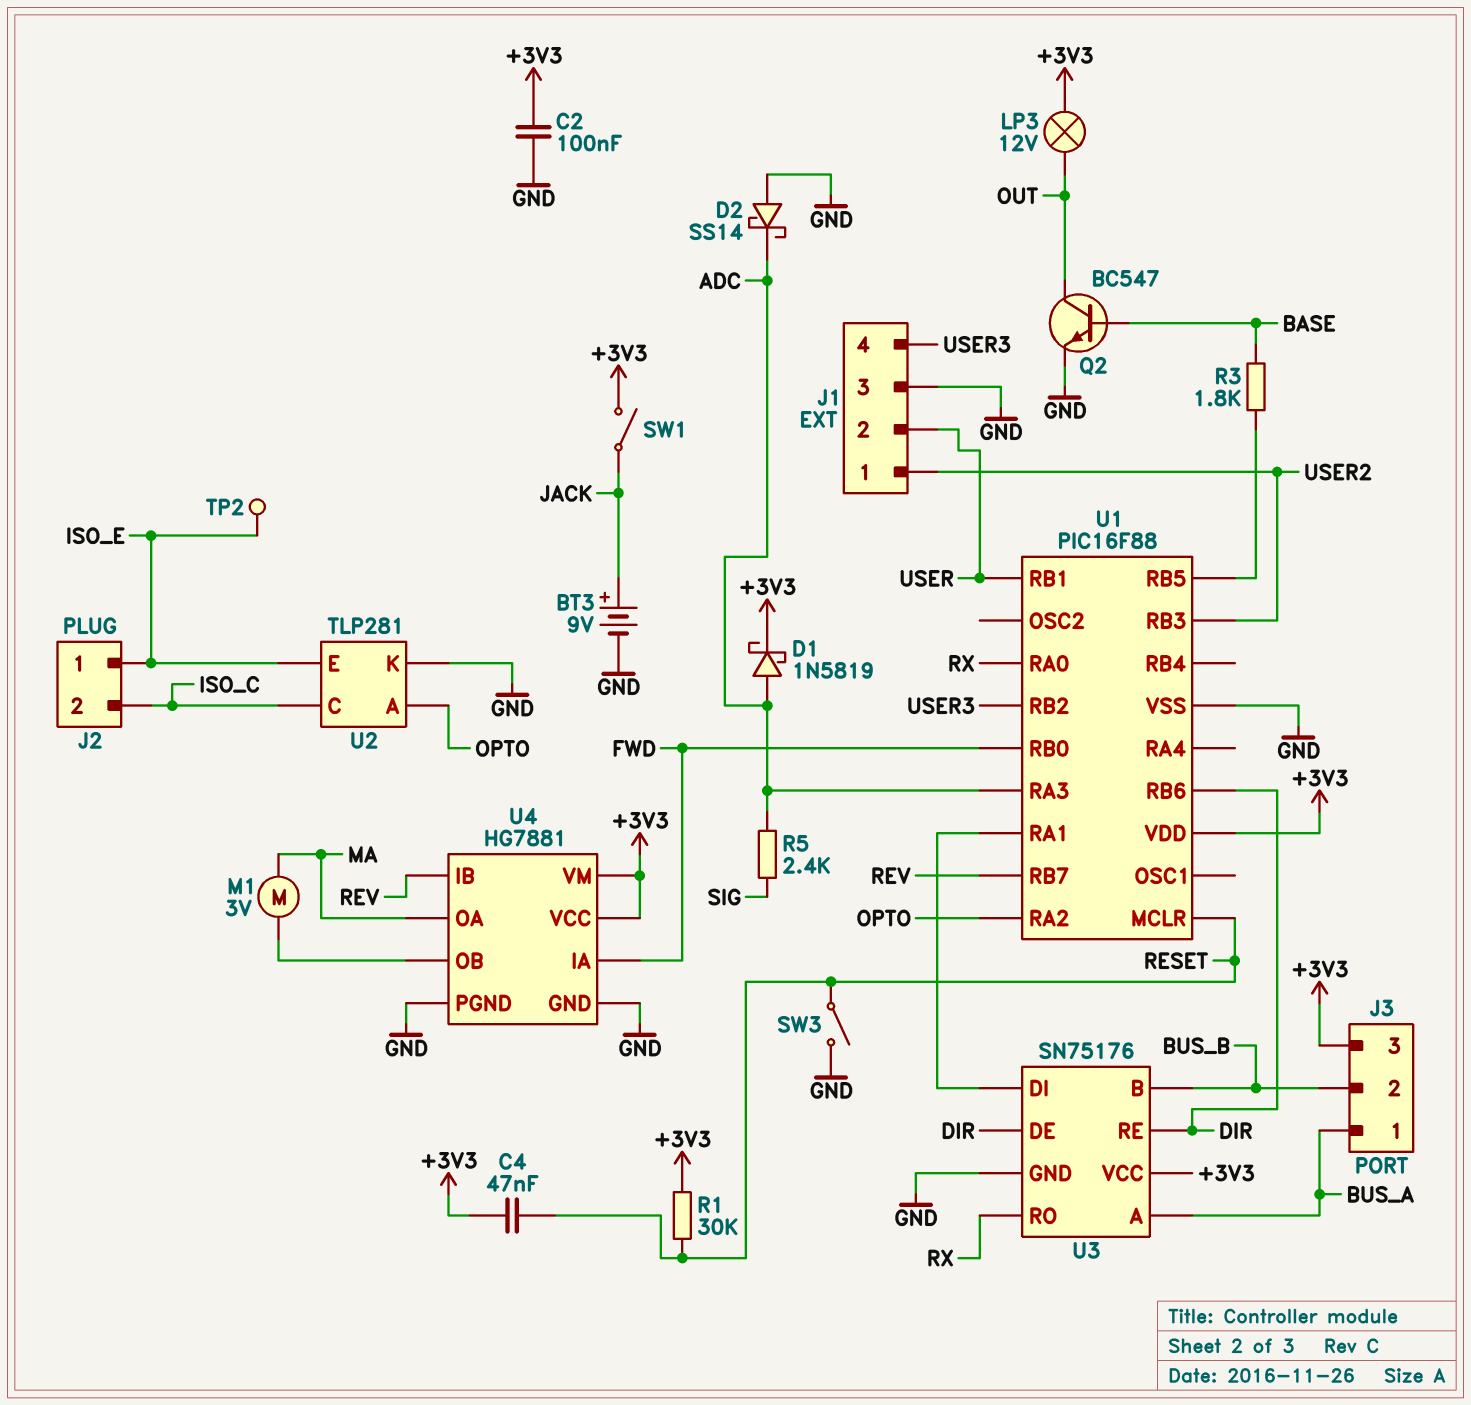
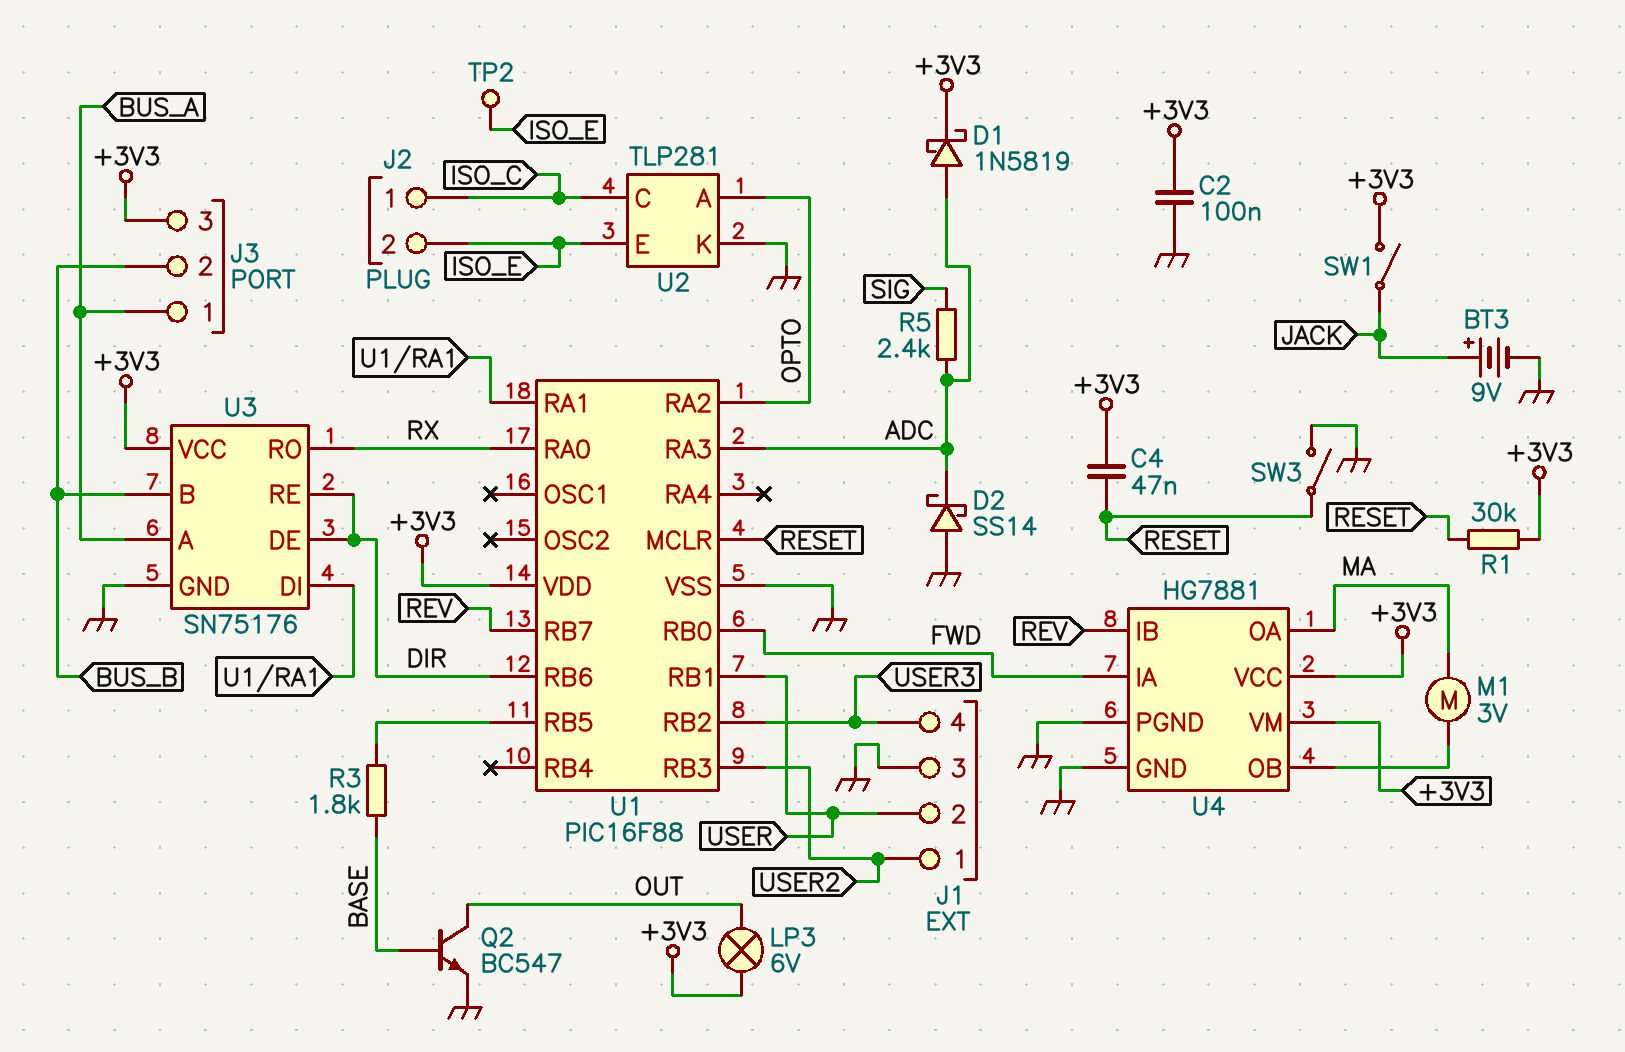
J2 pin 1: ISO_E -> ISO_C
J2 pin 2: ISO_C -> ISO_E
LP3: lamp 12V (+3V3, OUT) -> lamp 6V (+3V3, OUT)

